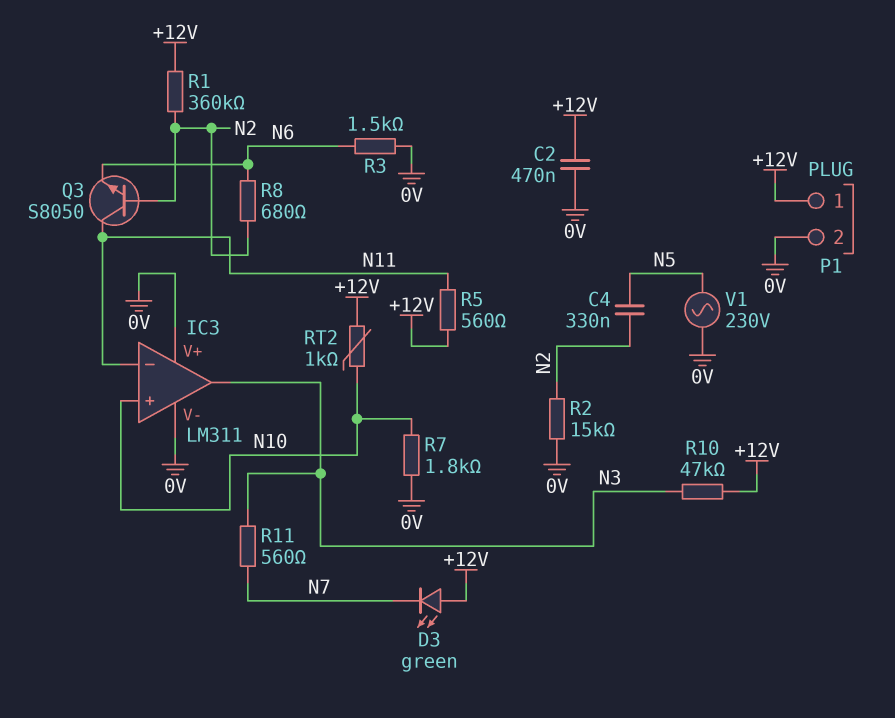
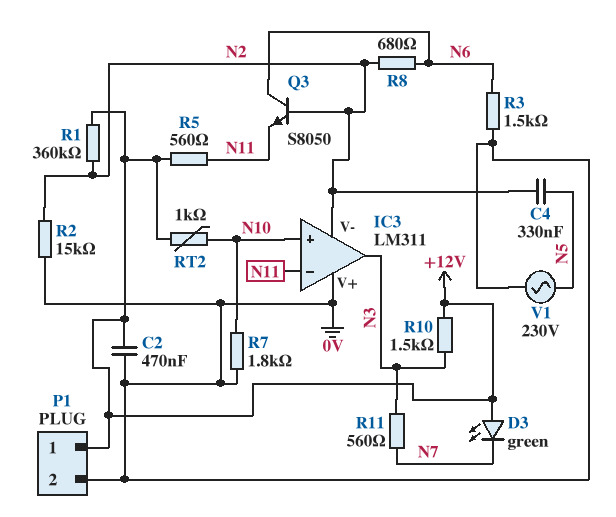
IC3 pin V-: 0V -> N2
Q3: NPN S8050 (B N2, C N11, E N6) -> NPN S8050 (B N2, C N6, E N11)
R10: 47k (+12V, N3) -> 1.5k (+12V, N3)

